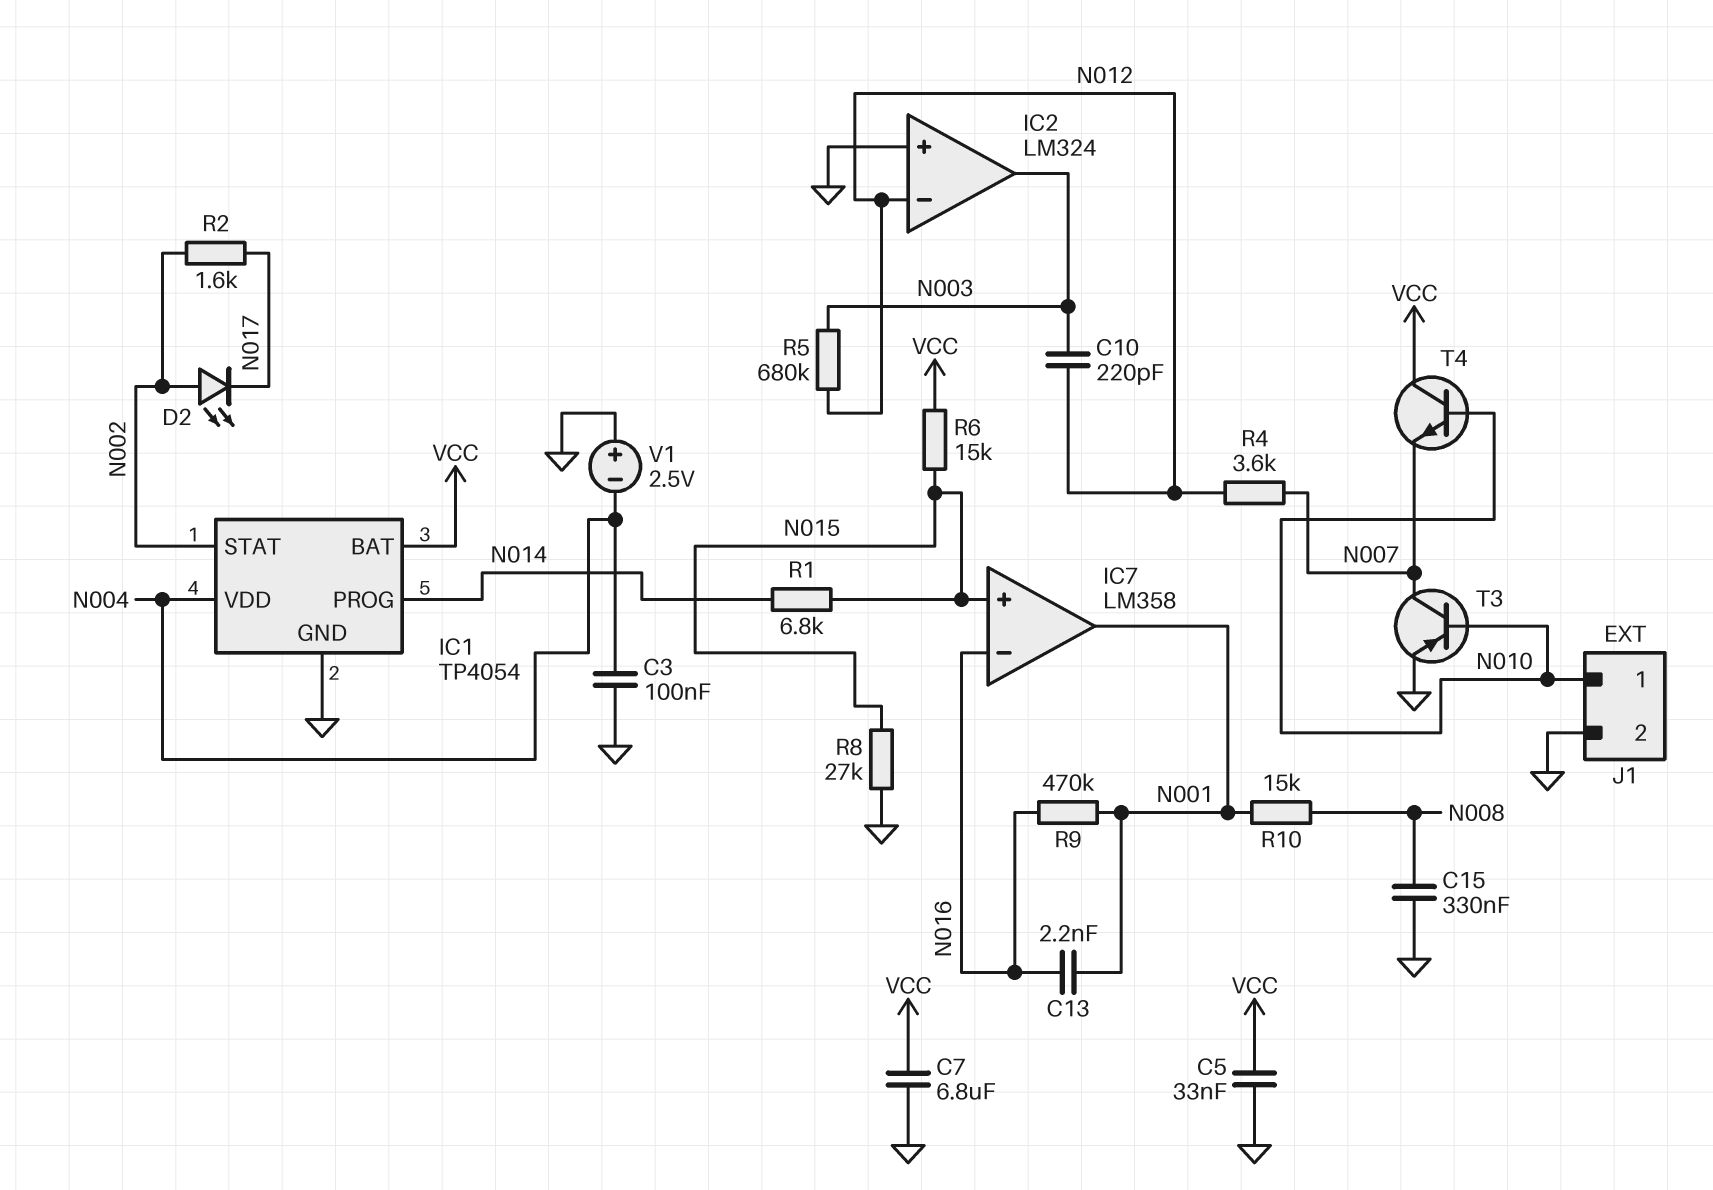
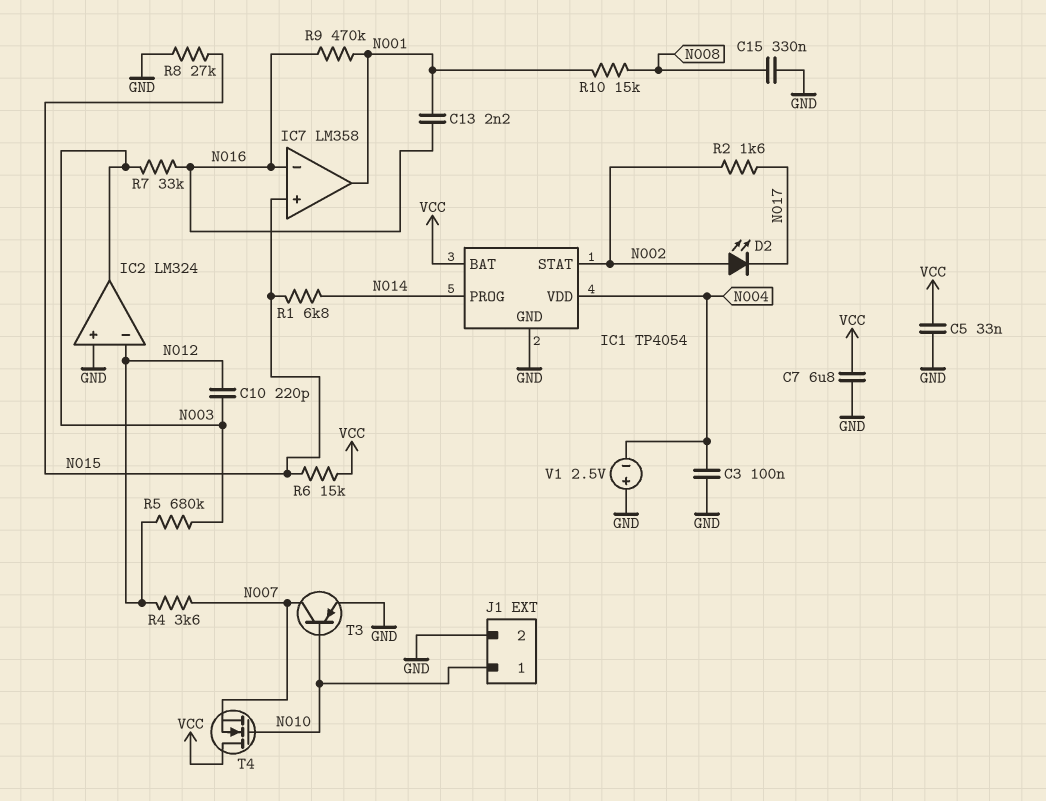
R7: none -> 33k (N003, N016)
T4: NPN (B N010, C VCC, E N007) -> NMOS (G N010, D VCC, S N007)

